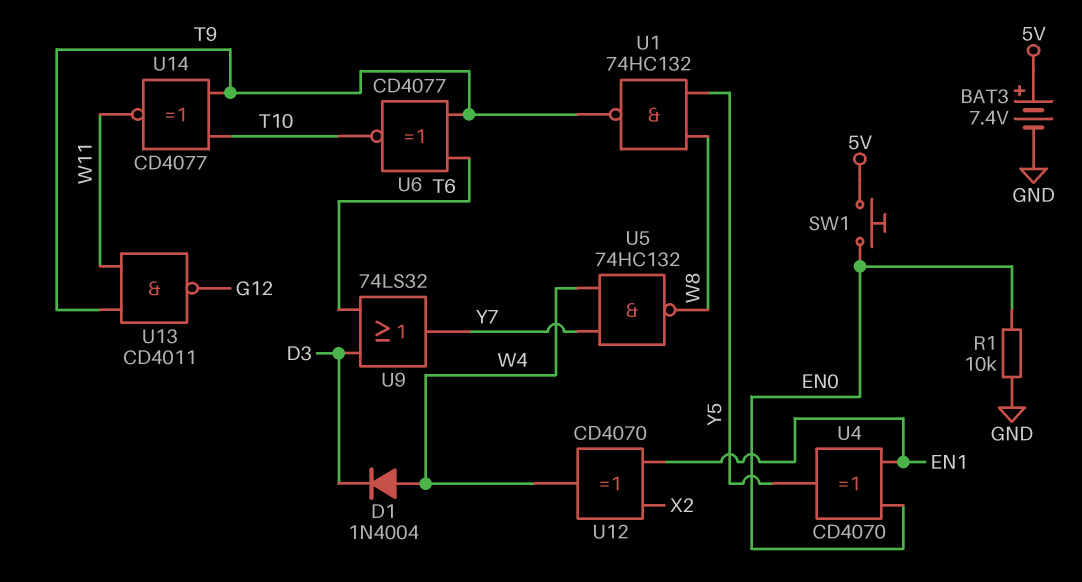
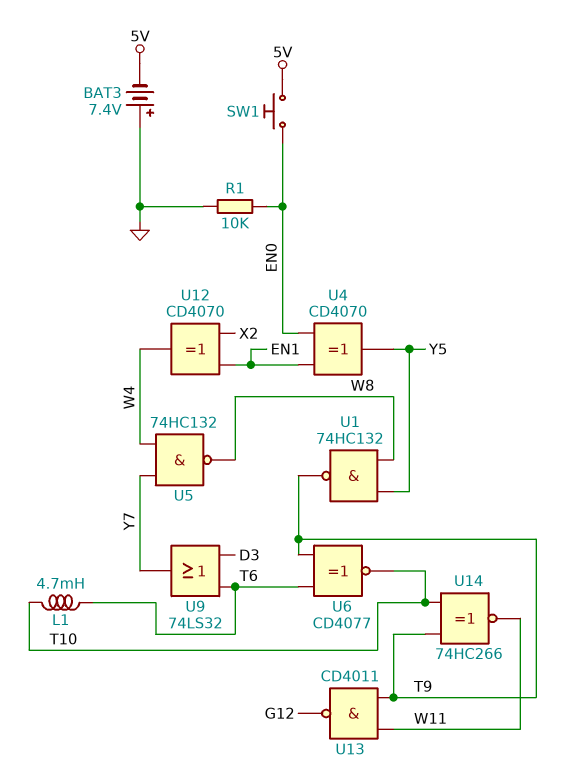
BAT3: 7.4V (plus 5V, minus GND) -> 7.4V (plus GND, minus 5V)
D1: diode 1N4004 (A W4, K D3) -> none
L1: none -> 4.7mH (T6, T10)
U14: XNOR CD4077 (in T9, in T10, out W11) -> XNOR 74HC266 (in T9, in T10, out W11)

